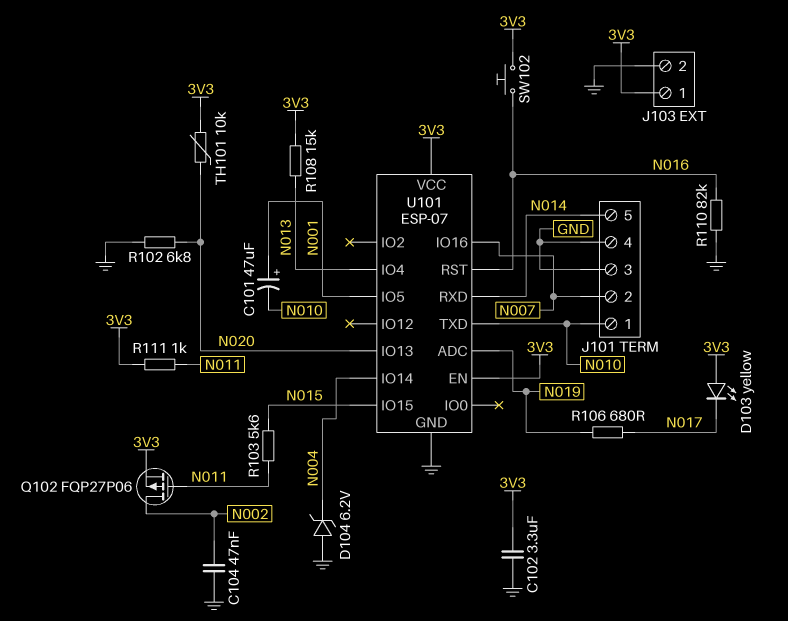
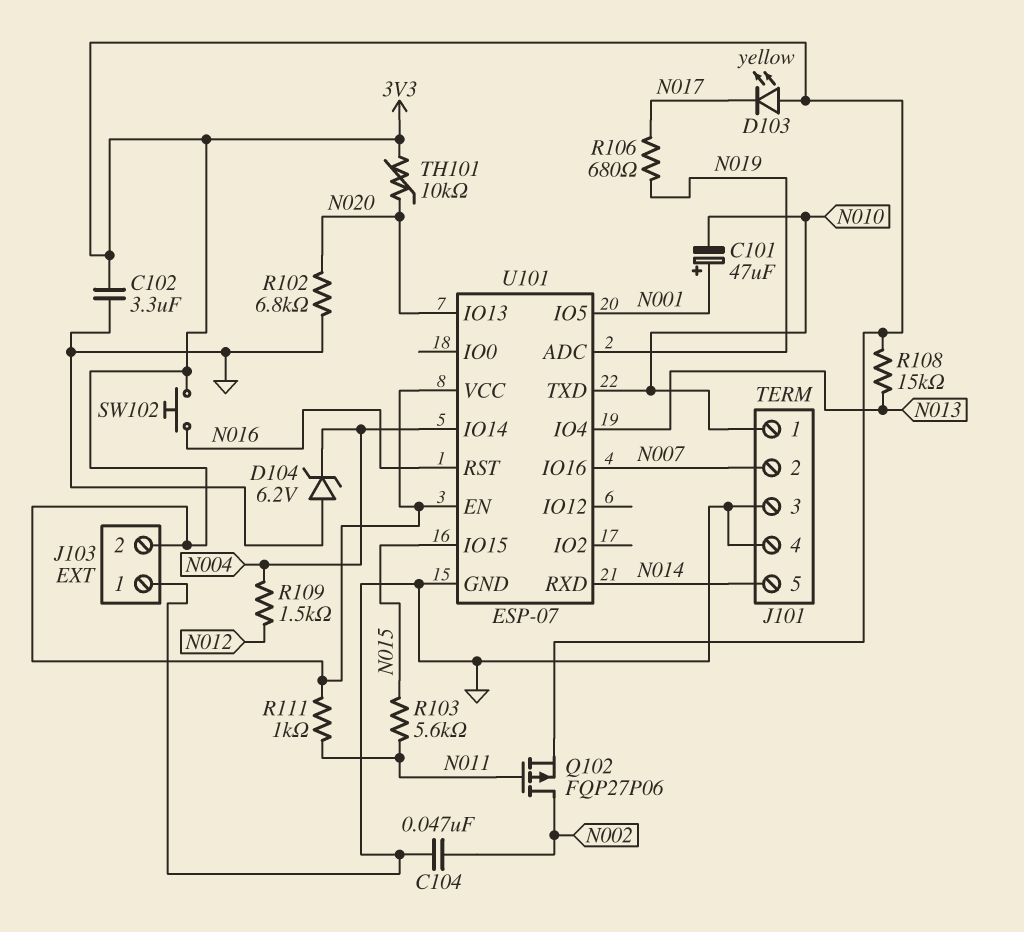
J103 pin 1: 3V3 -> GND
J103 pin 2: GND -> 3V3
R109: none -> 1.5k (N004, N012)
R110: 82k (GND, N016) -> none

